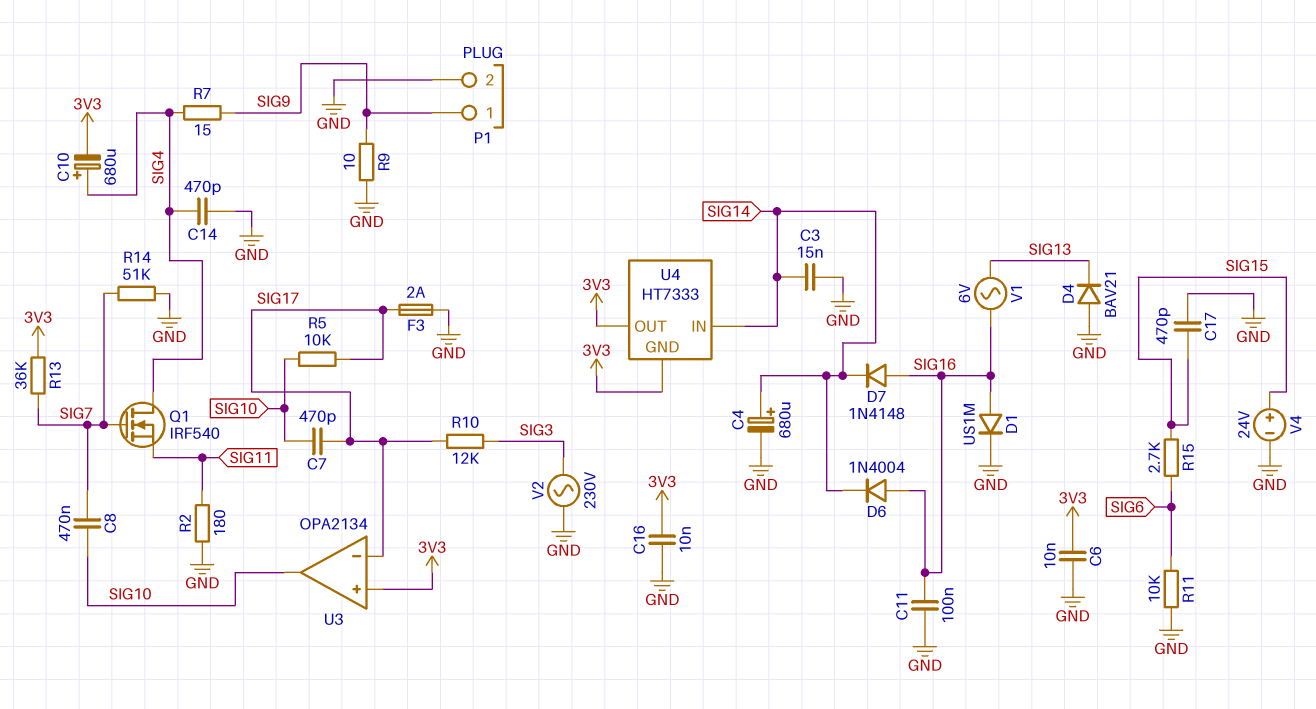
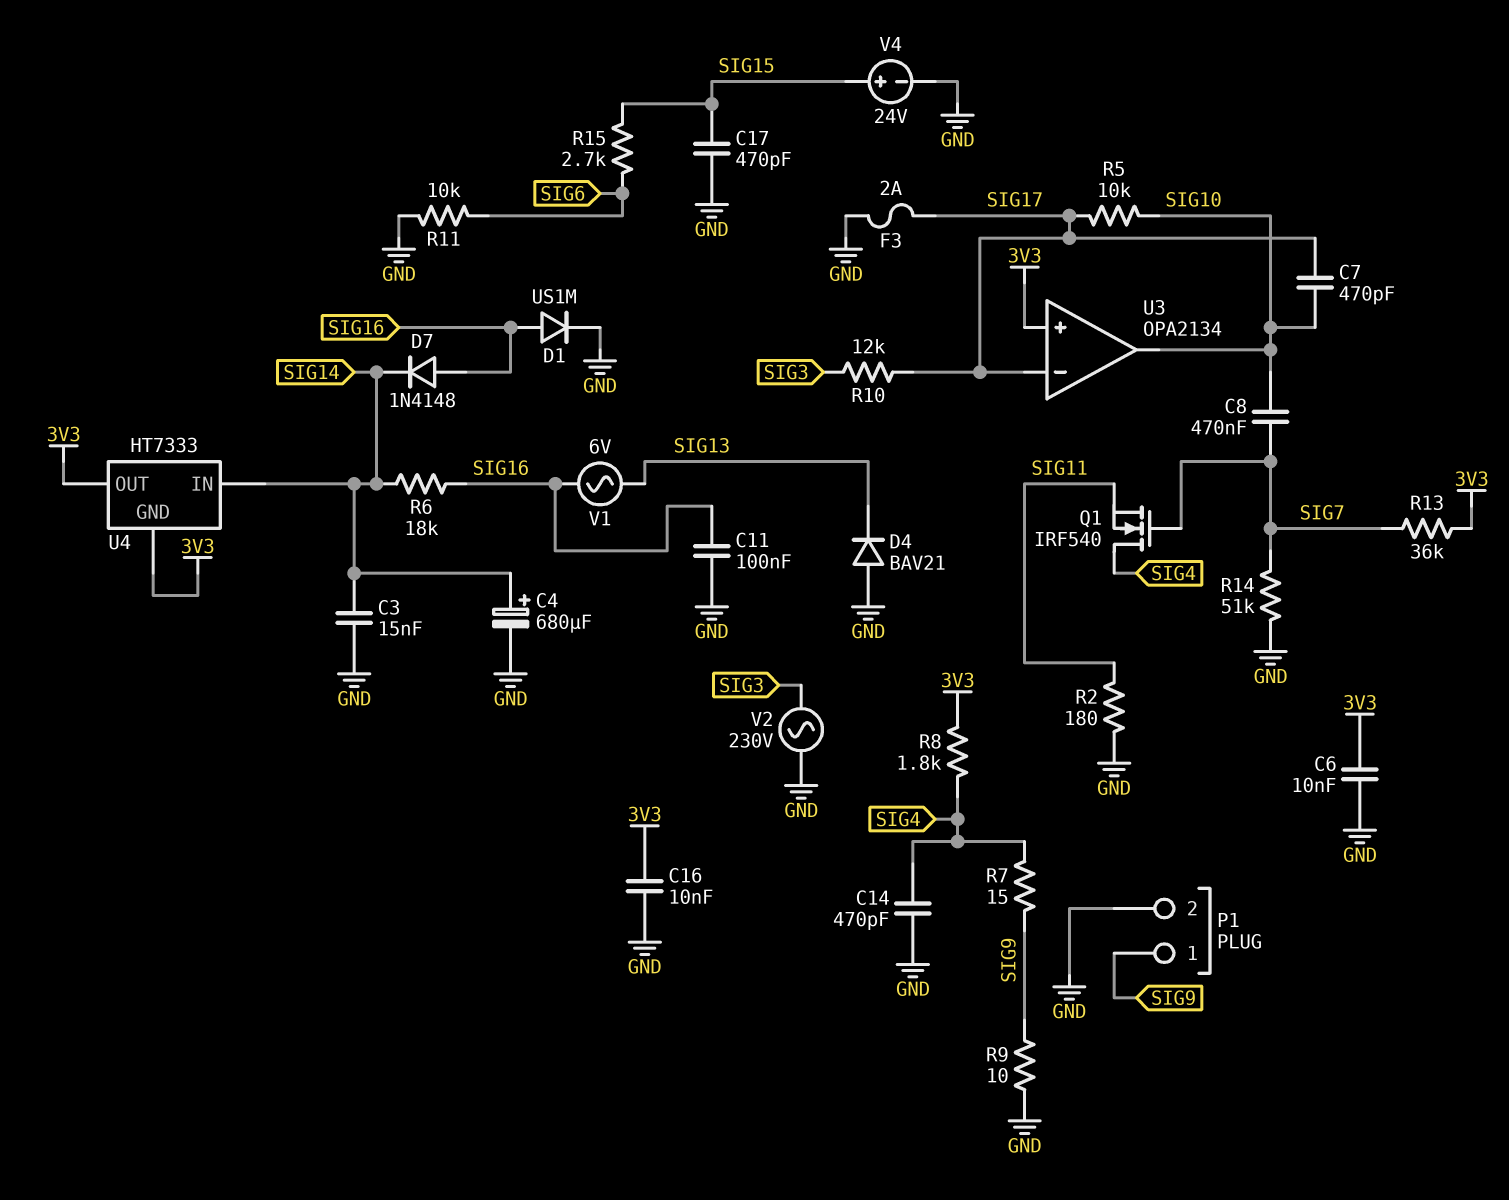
C10: 680uF (plus SIG4, minus 3V3) -> none
D6: diode 1N4004 (A SIG16, K SIG14) -> none
R6: none -> 18k (SIG14, SIG16)
R8: none -> 1.8k (3V3, SIG4)

